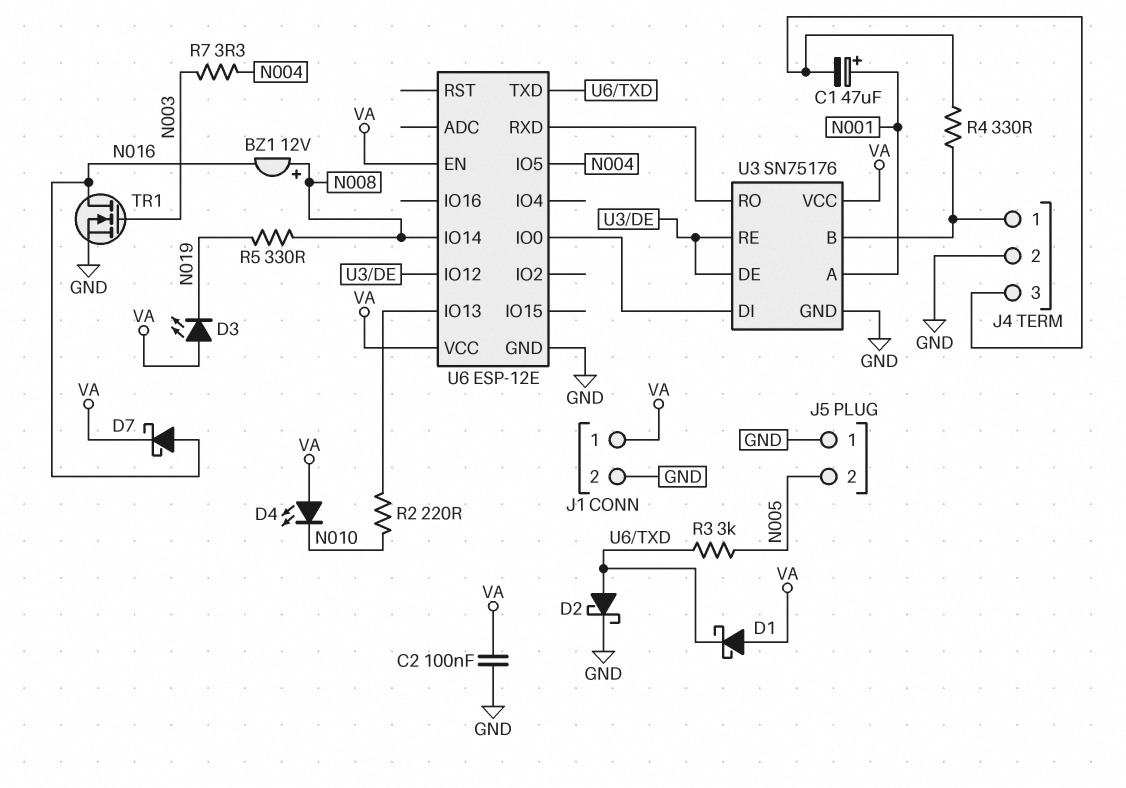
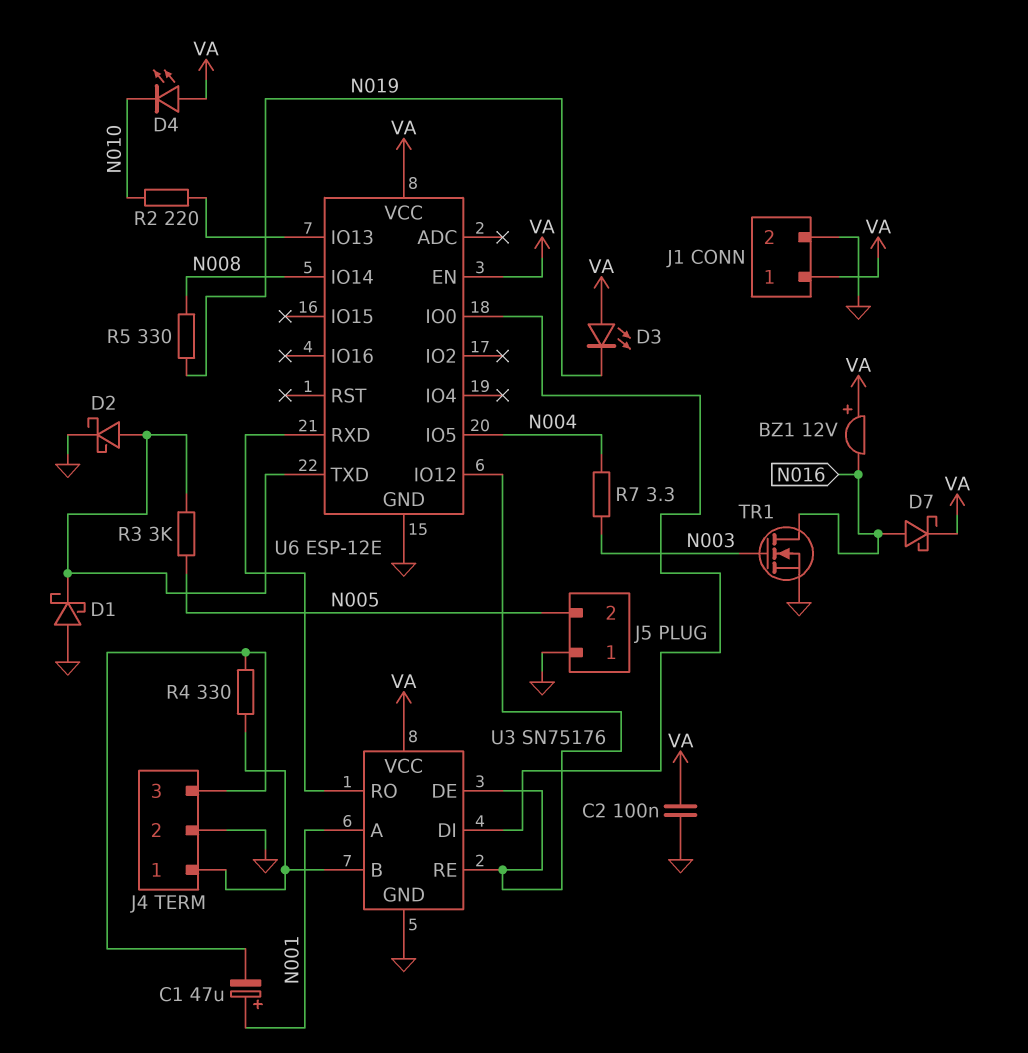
BZ1: buzzer 12V (plus N008, minus N016) -> buzzer 12V (plus VA, minus N016)
D1: schottky (A VA, K U6/TXD) -> schottky (A GND, K U6/TXD)

